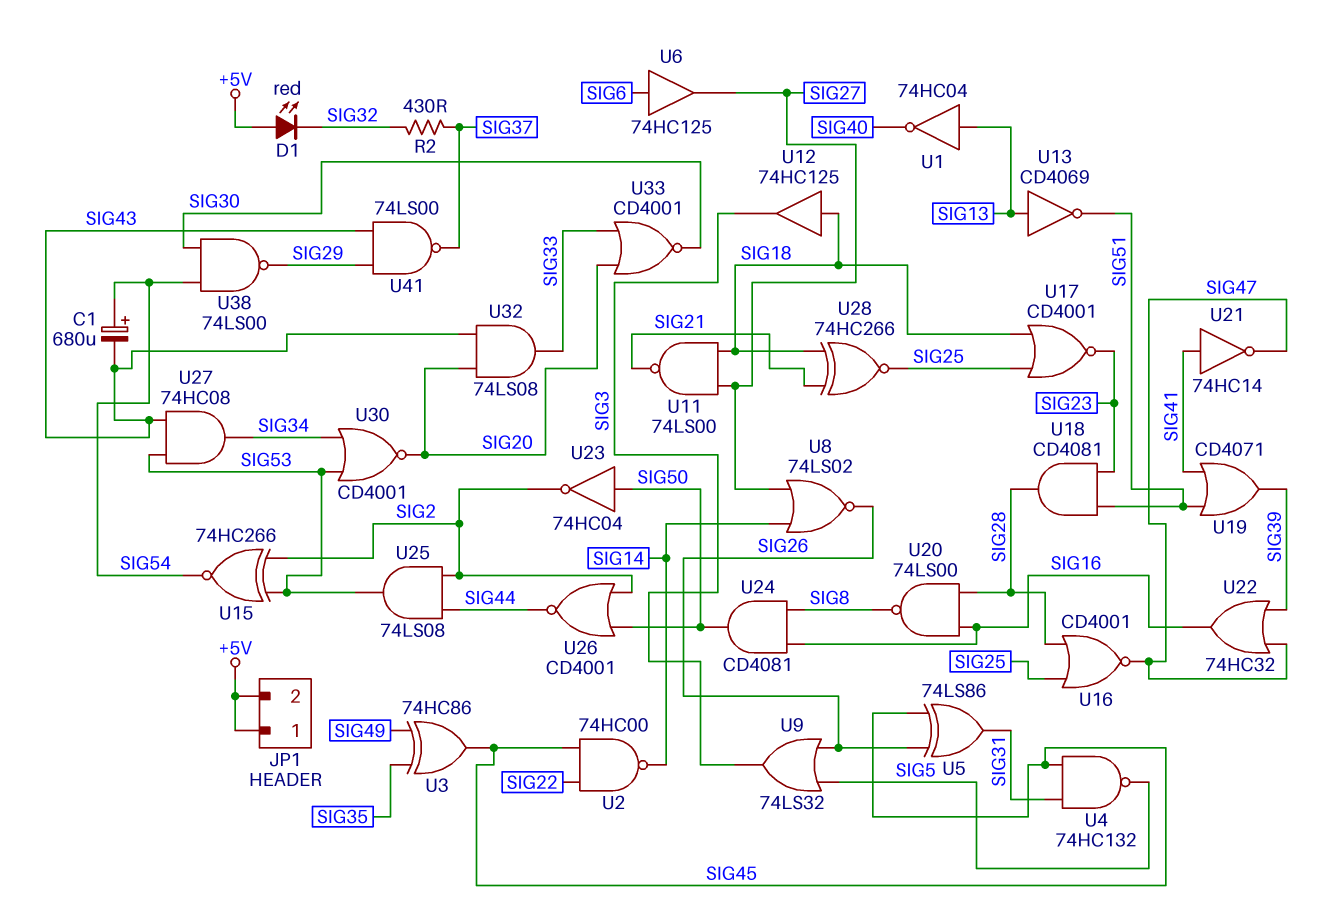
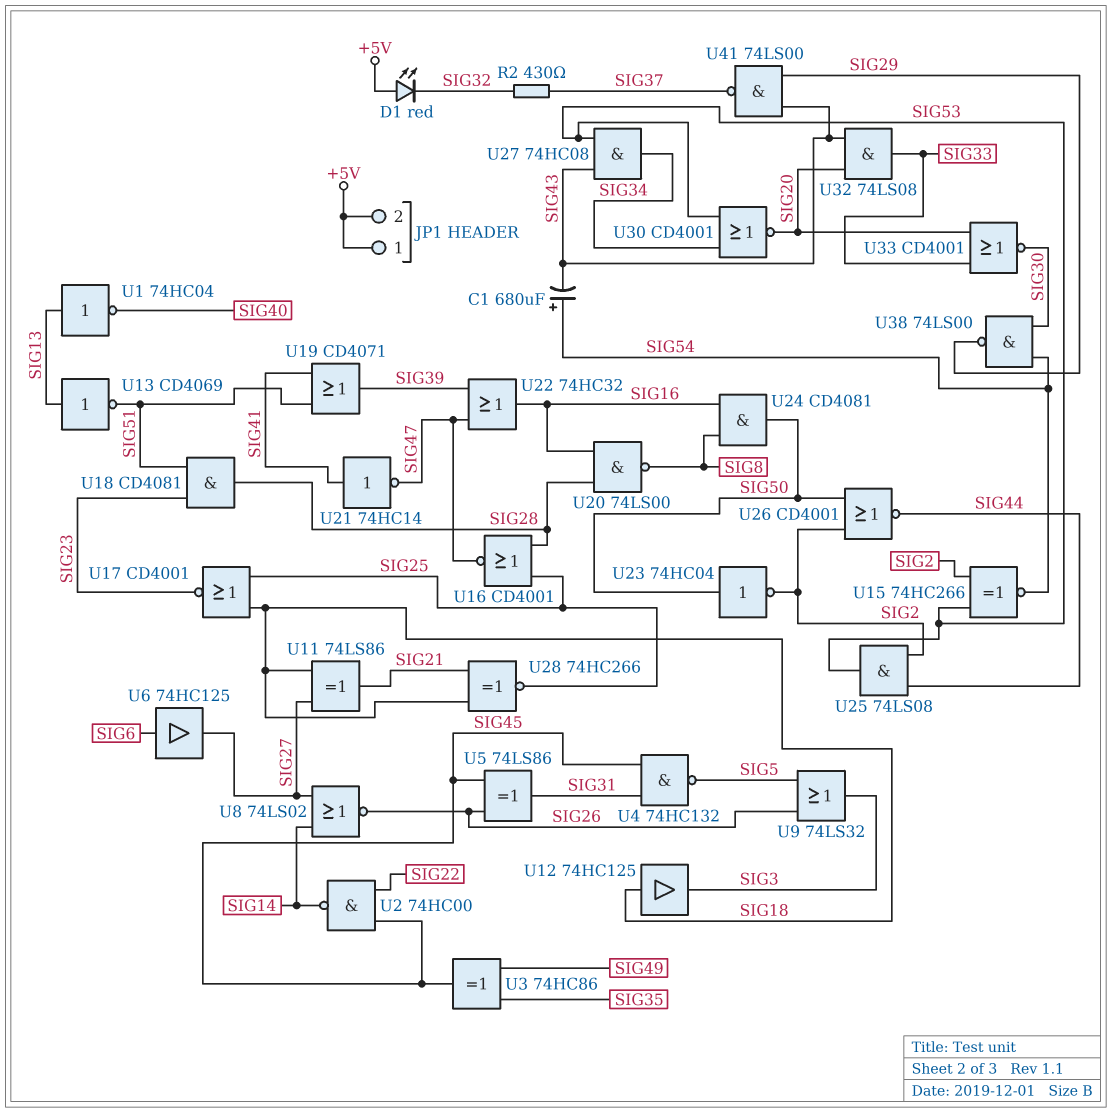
U11: NAND 74LS00 (in SIG18, in SIG27, out SIG21) -> XOR 74LS86 (in SIG18, in SIG27, out SIG21)

